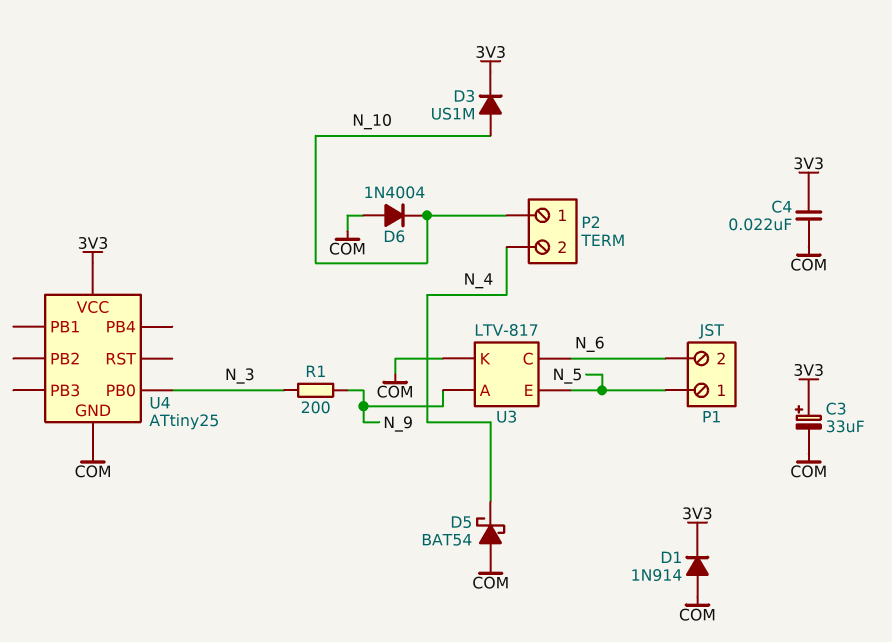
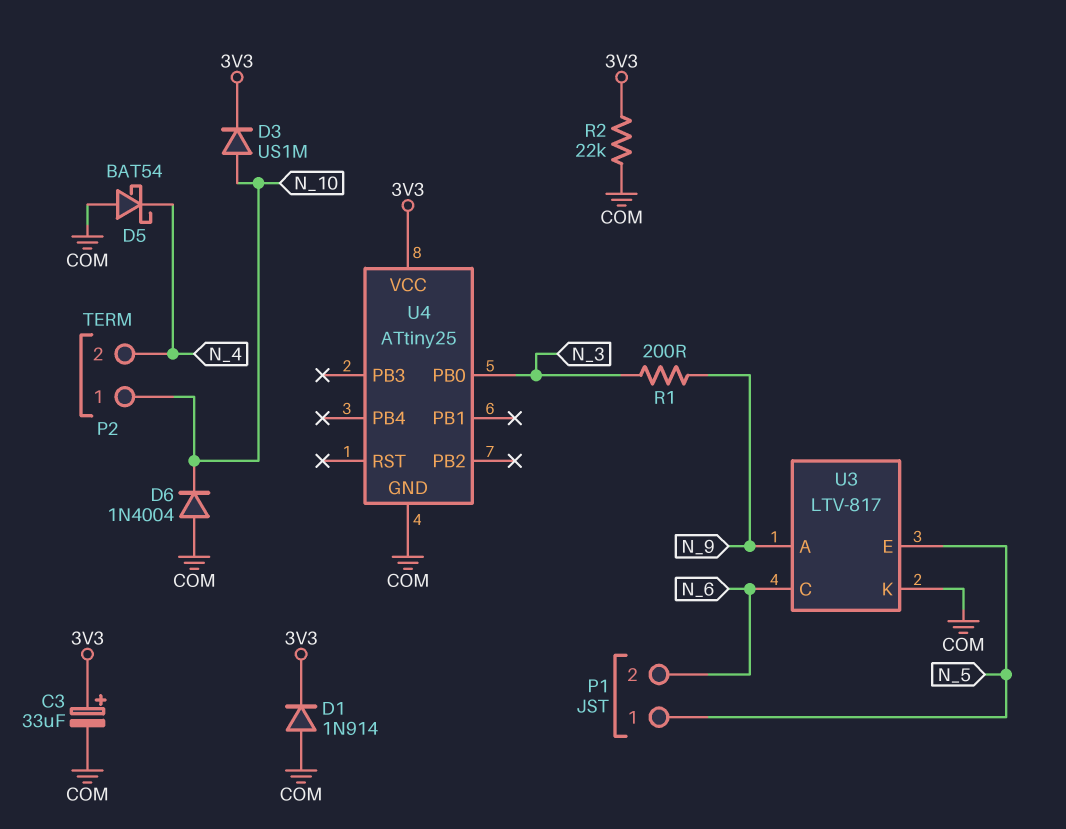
C4: 22nF (3V3, COM) -> none
R2: none -> 22k (3V3, COM)

